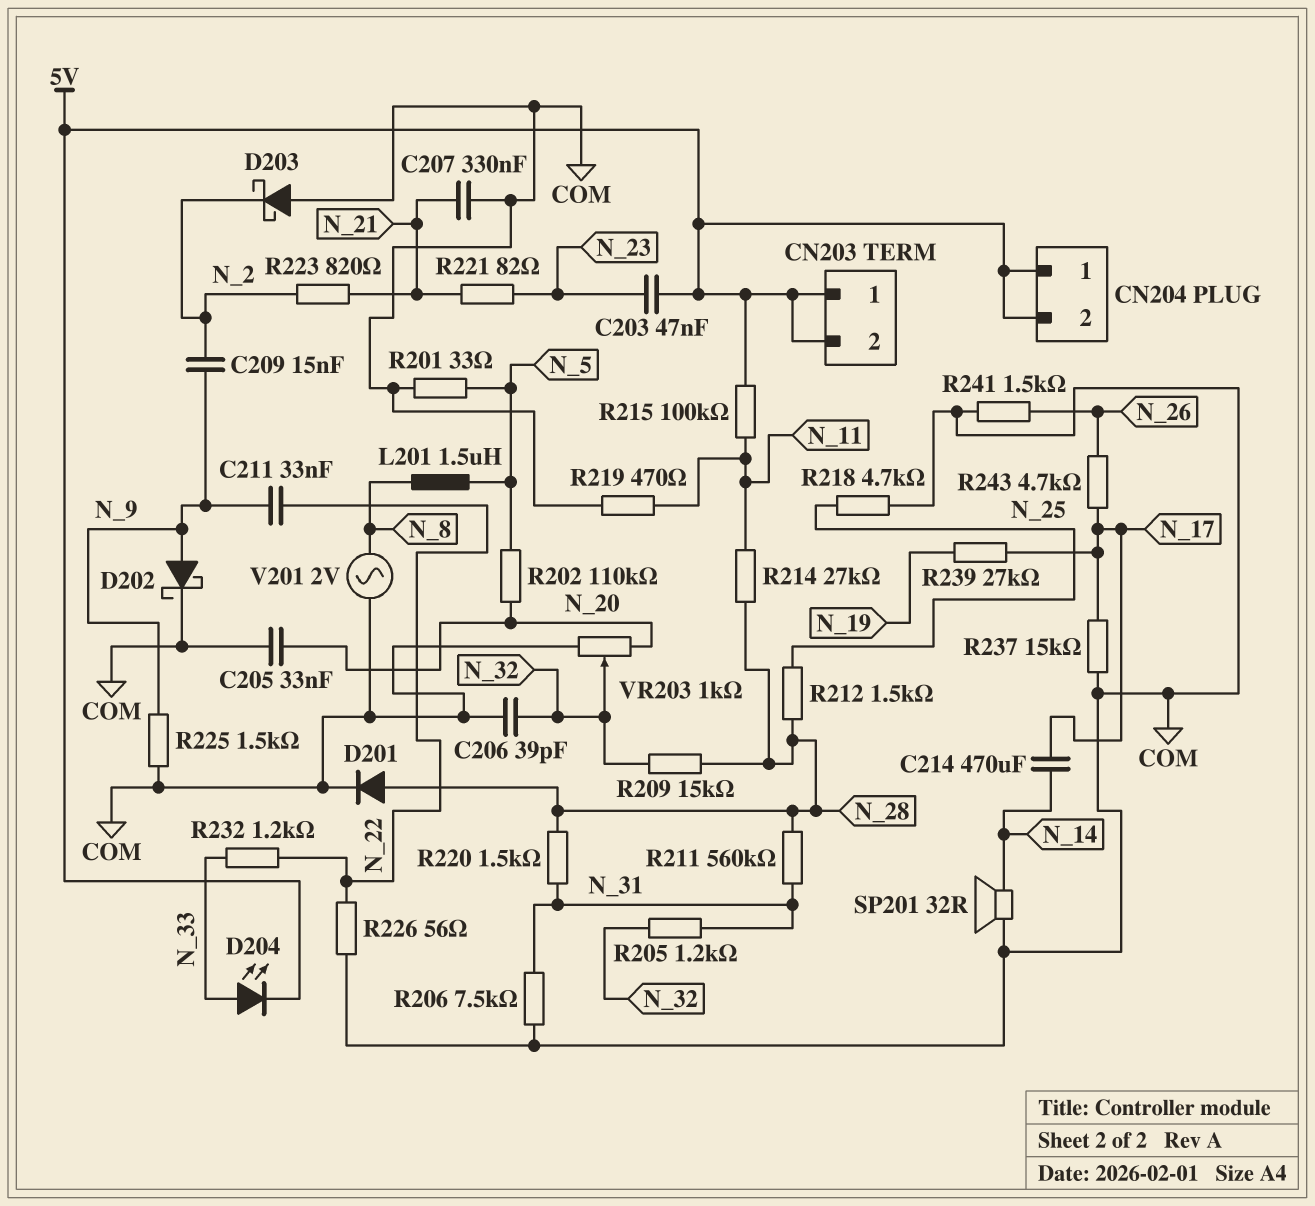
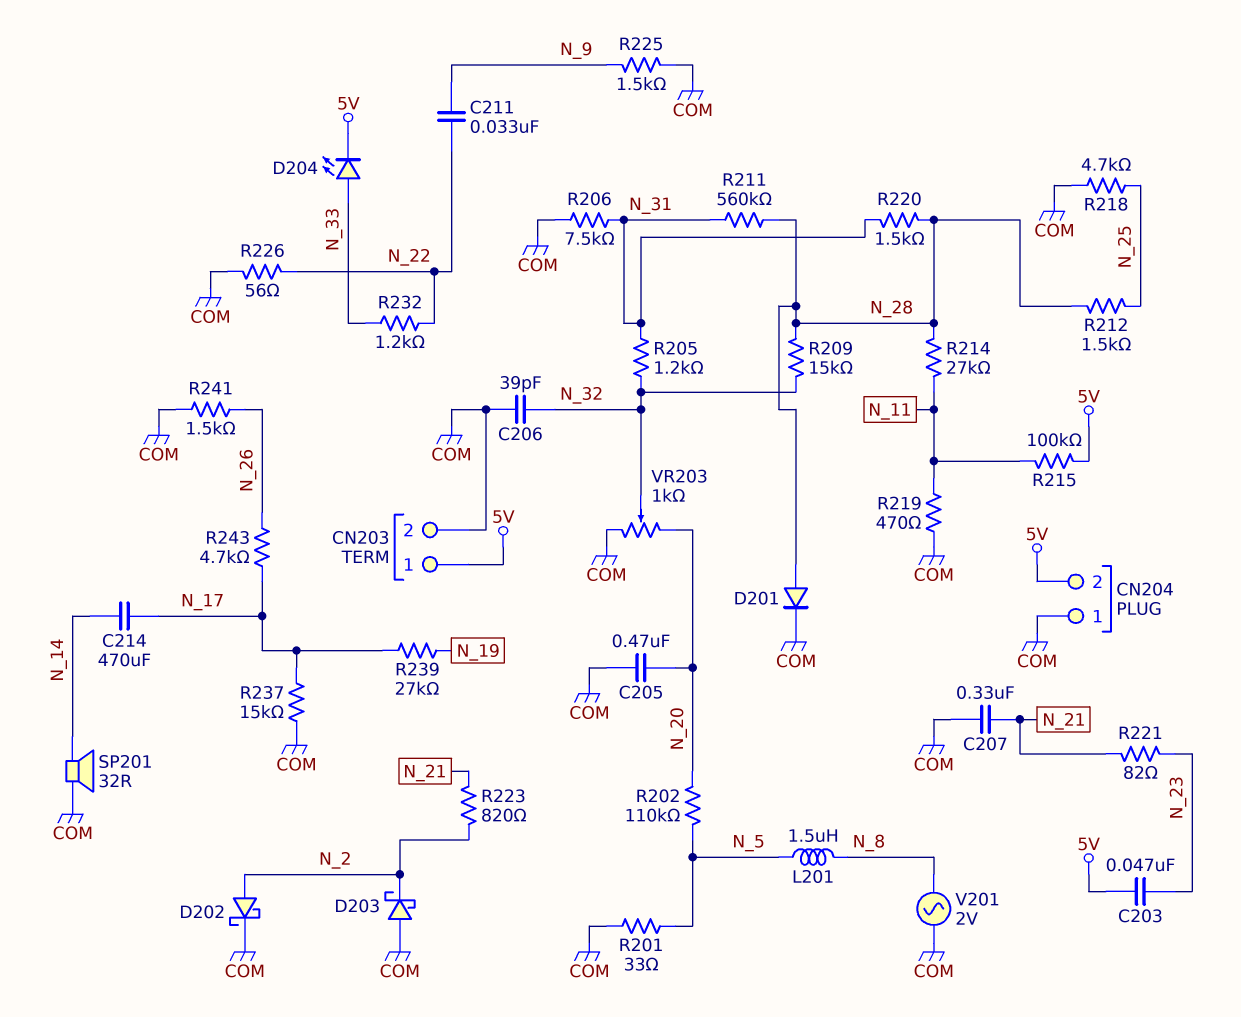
C205: 33nF (COM, N_20) -> 470nF (COM, N_20)
C209: 15nF (N_2, N_9) -> none
CN203 pin 2: 5V -> COM
CN204 pin 1: 5V -> COM
D202: schottky (A N_9, K COM) -> schottky (A N_2, K COM)

